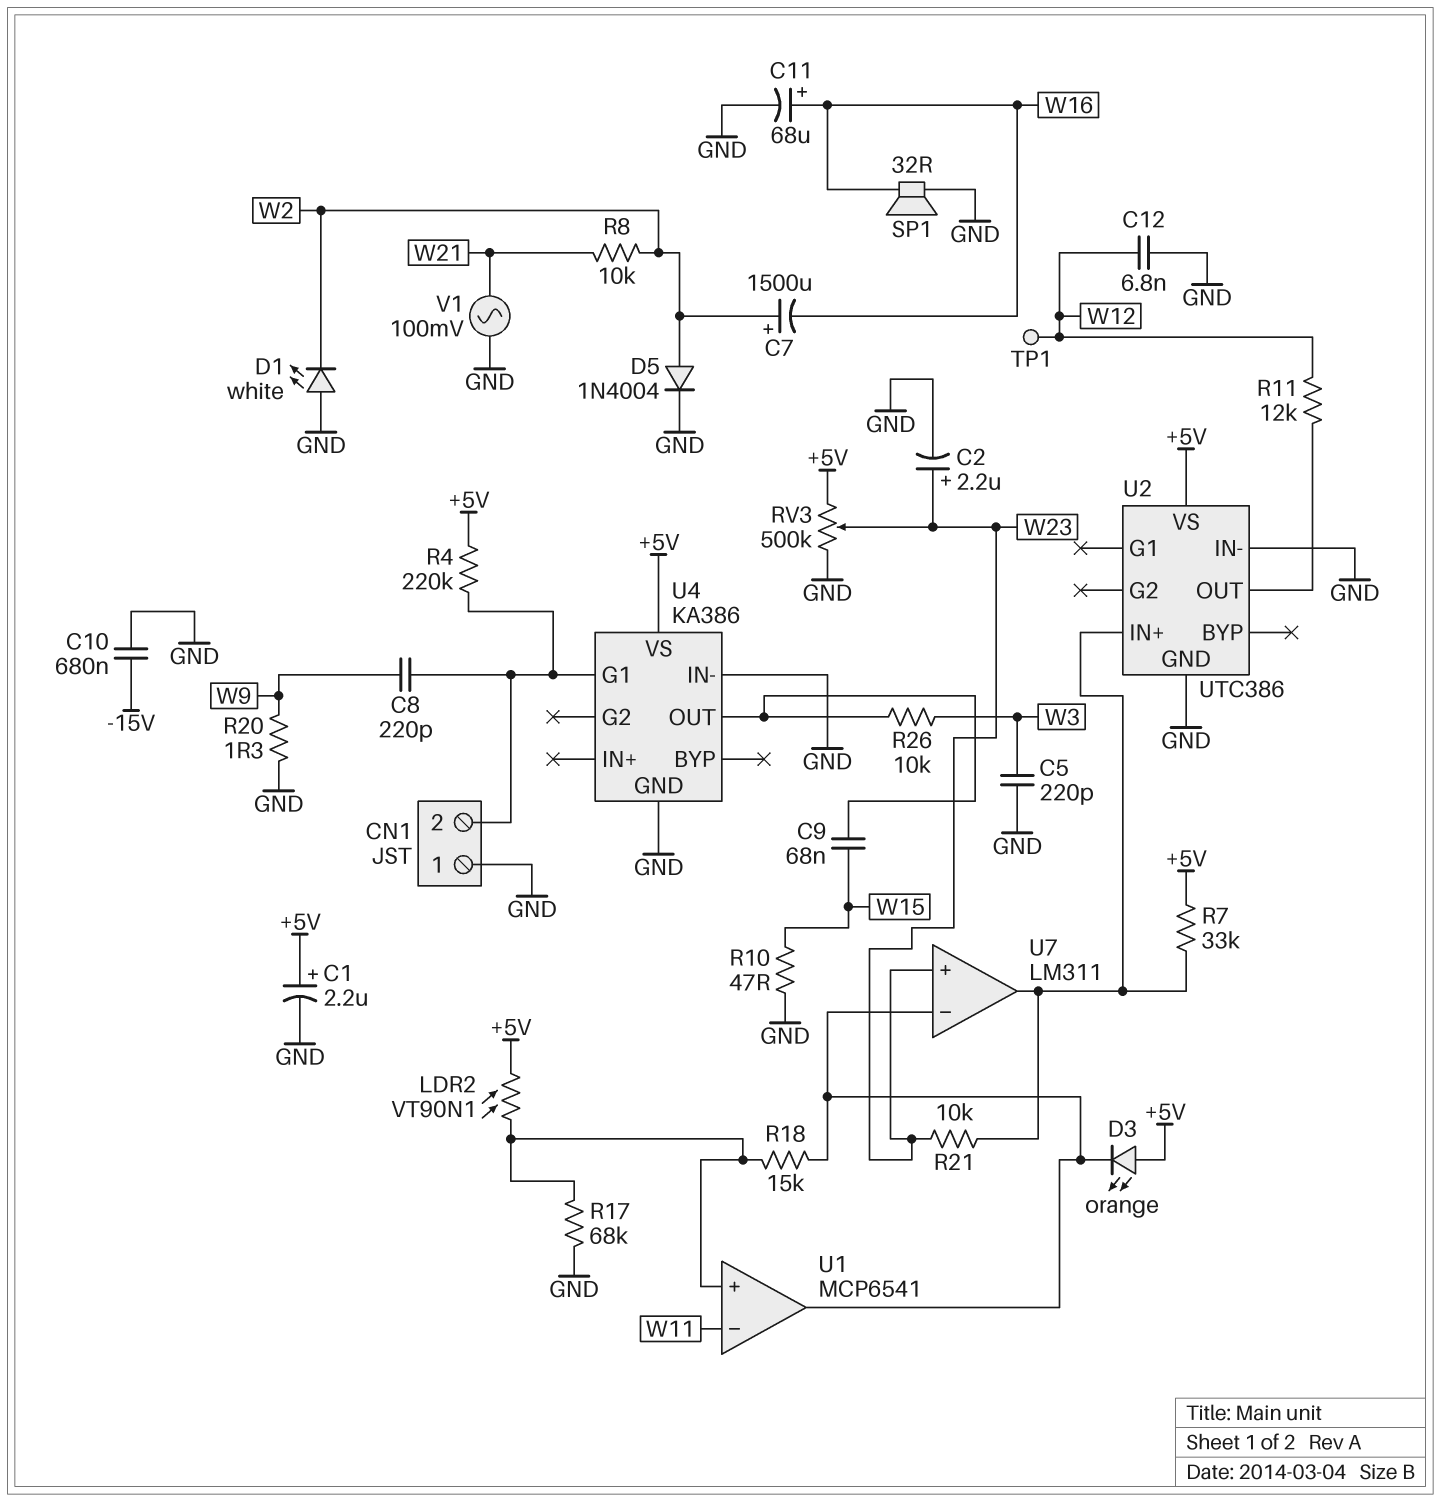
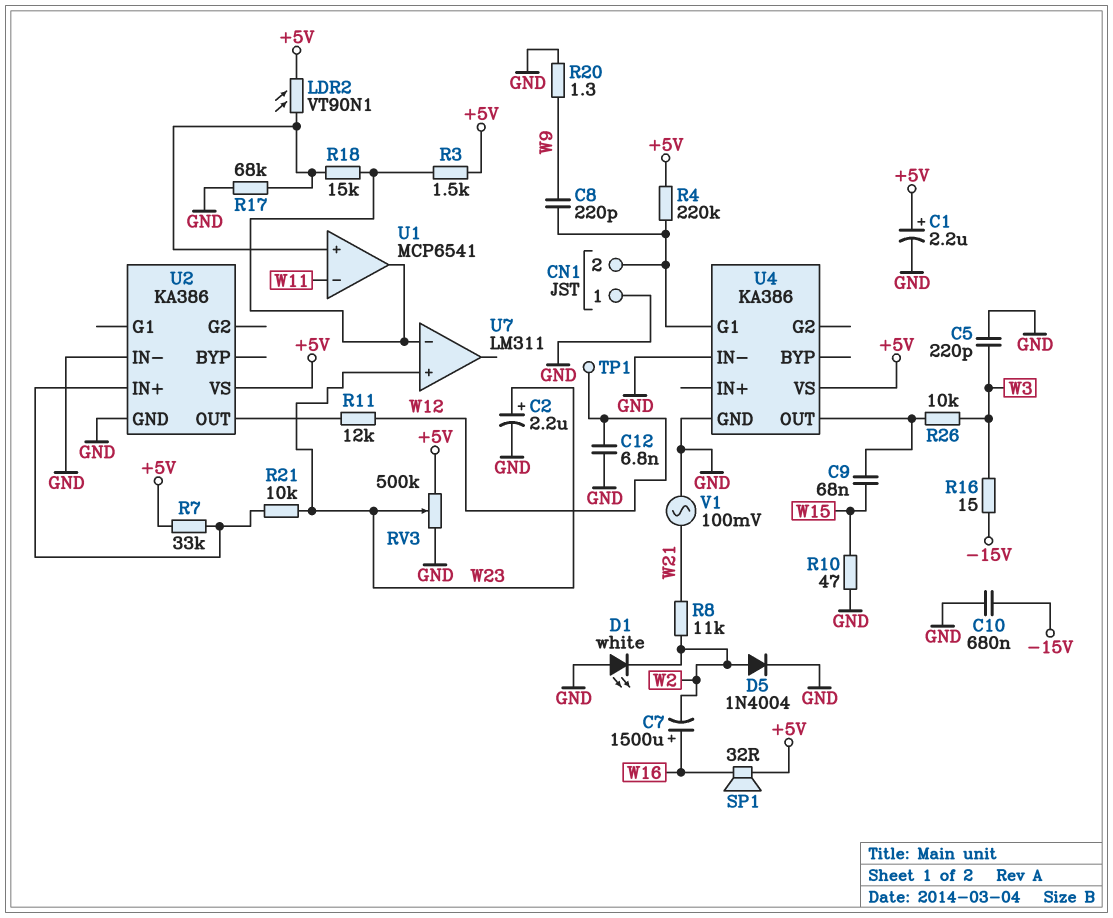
C7: 1500uF (plus W2, minus W16) -> 1500uF (plus W16, minus W2)
C11: 68uF (plus W16, minus GND) -> none
D3: LED orange (A +5V, K U1/out) -> none
R3: none -> 1.5k (+5V, U1/out)
R8: 10k (W2, W21) -> 11k (W2, W21)
R16: none -> 15 (-15V, W3)
SP1: speaker 32R (GND, W16) -> speaker 32R (+5V, W16)
U2: UTC386 -> KA386
U7 pin out: U2/IN+ -> none

